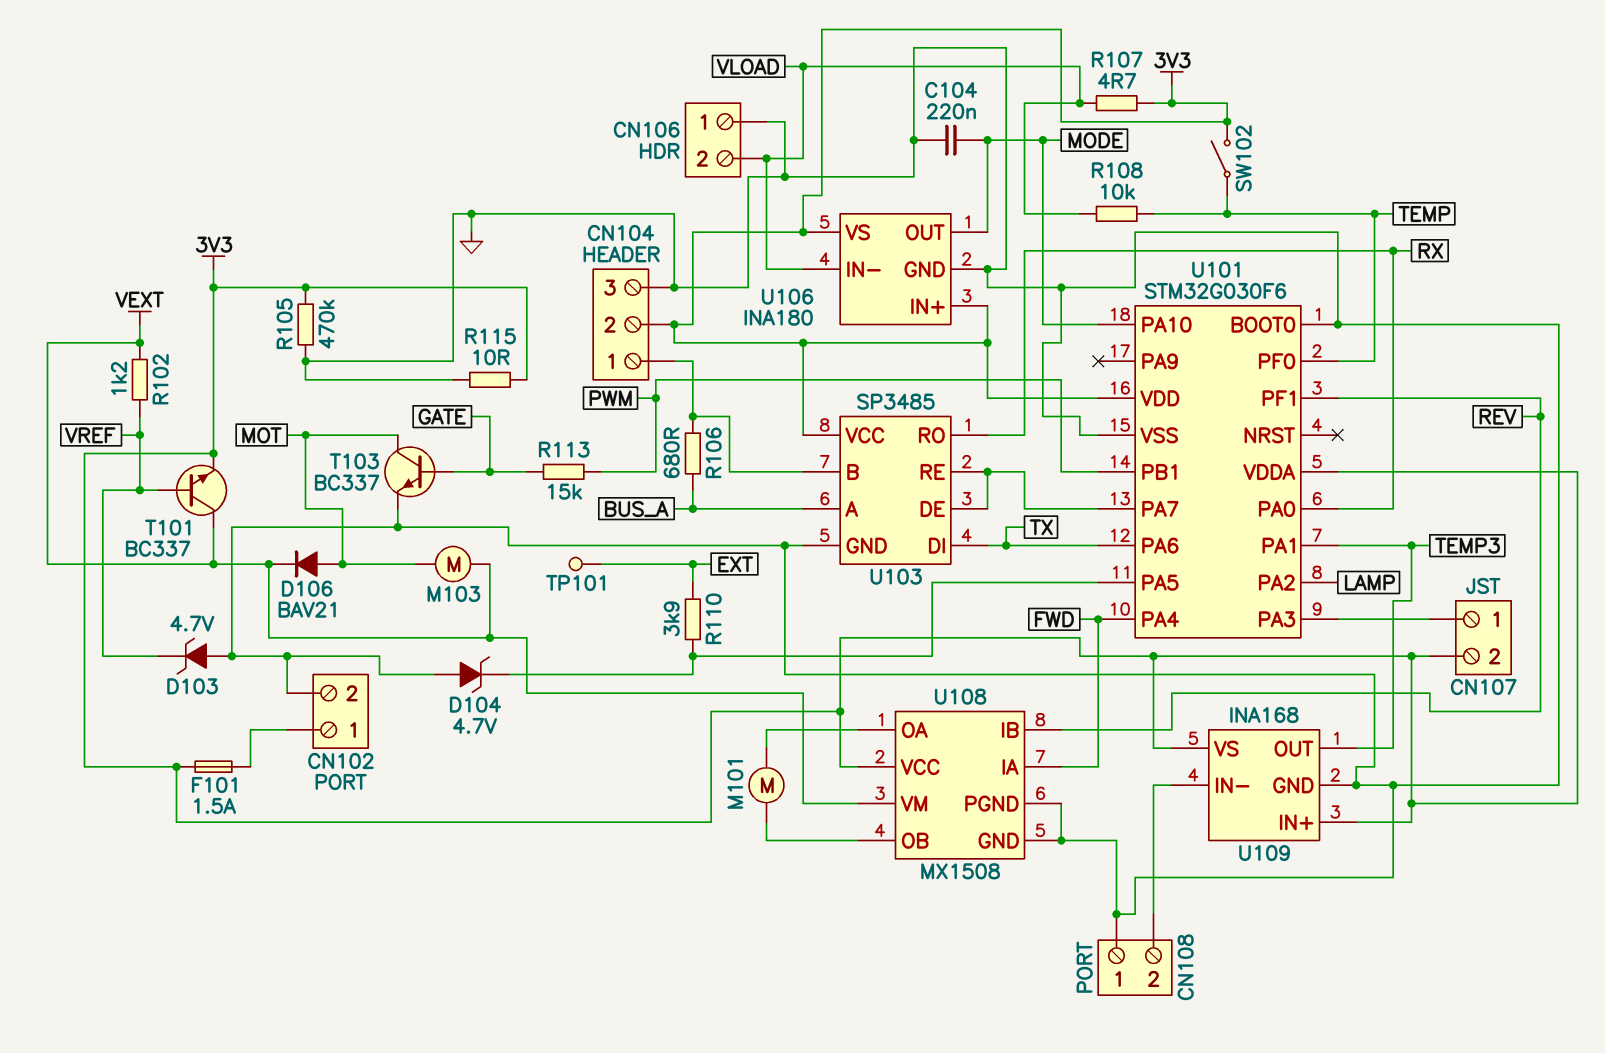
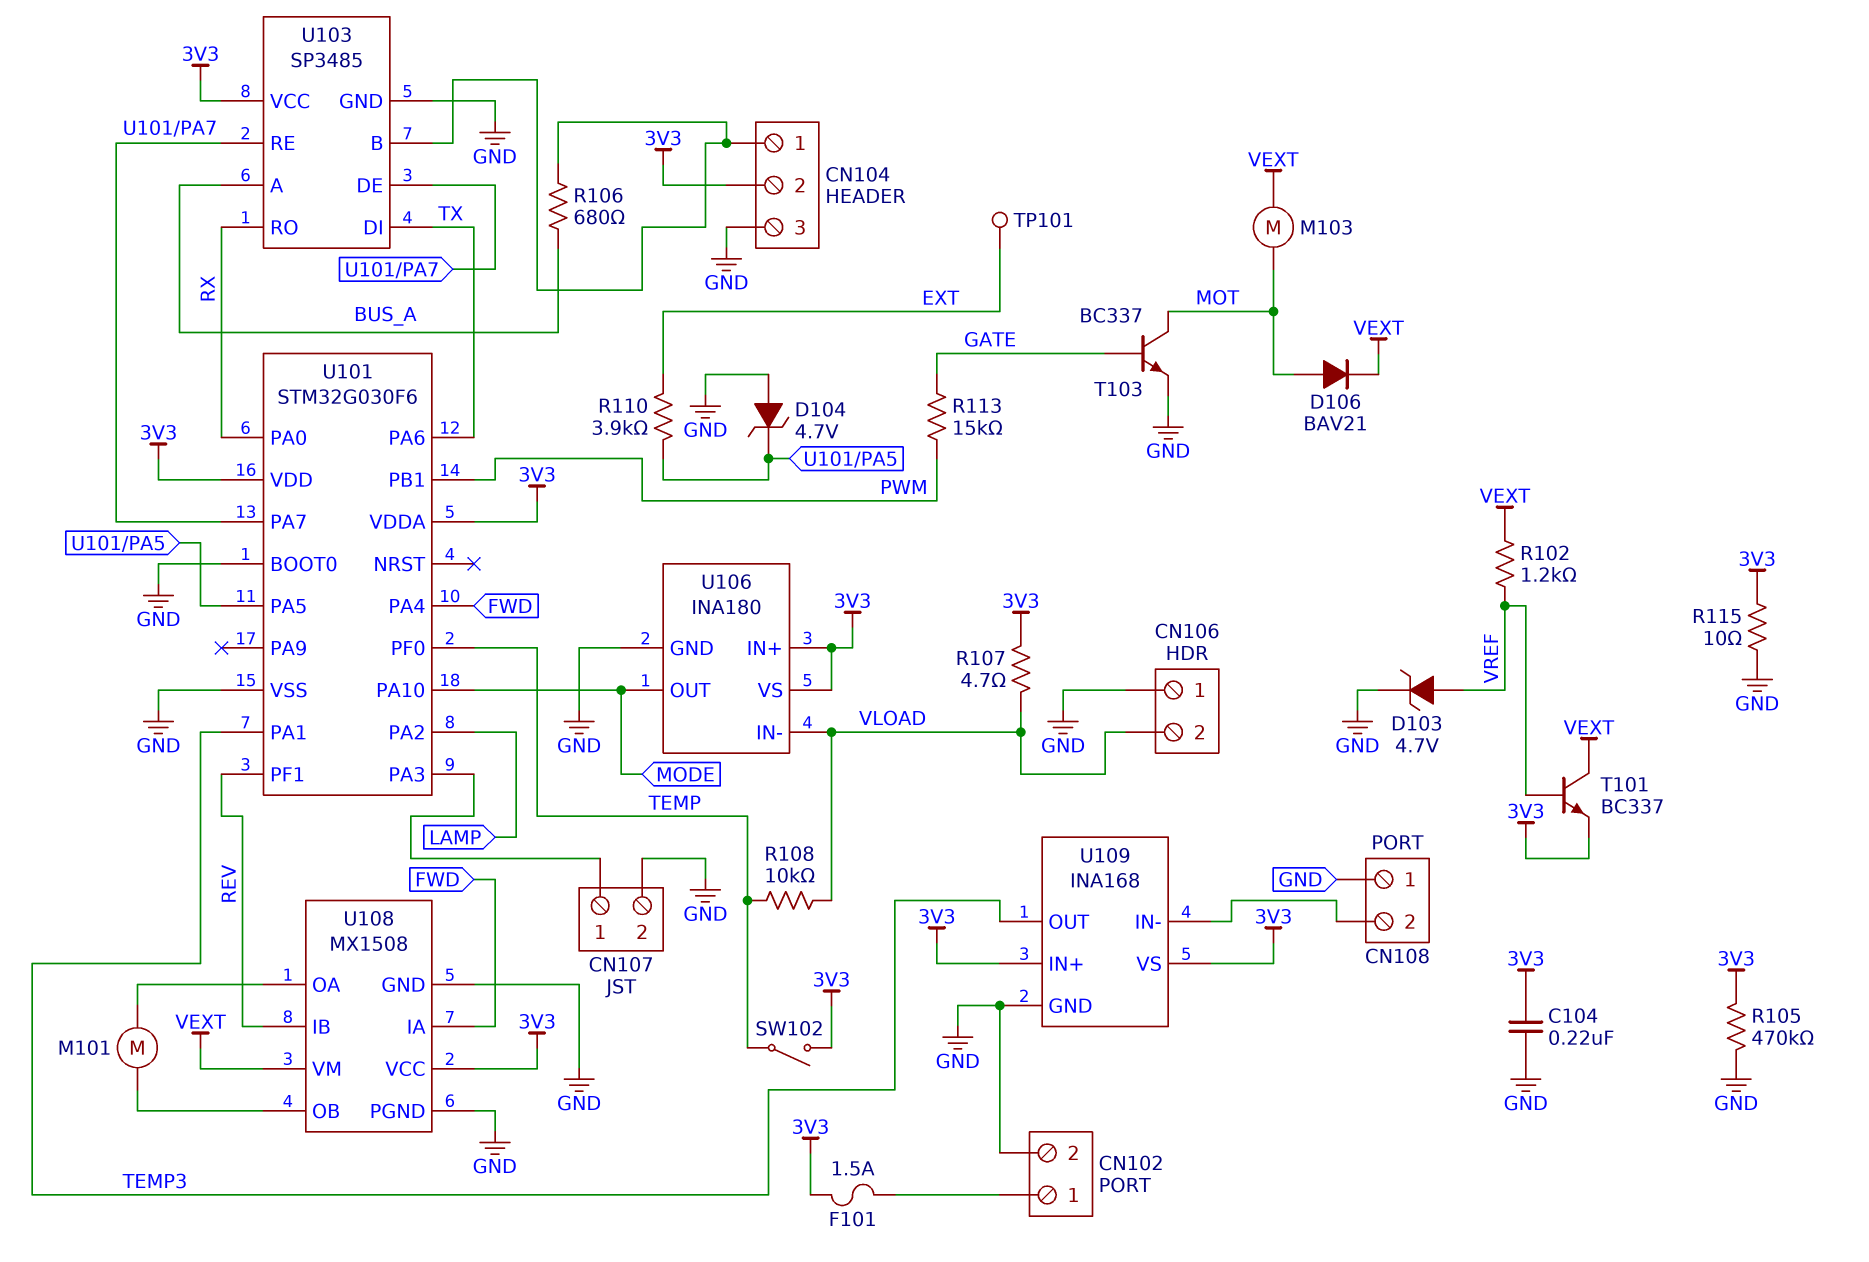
C104: 220nF (GND, MODE) -> 220nF (3V3, GND)
CN107 pin 2: 3V3 -> GND
D103: zener 4.7V (A GND, K VREF) -> zener 4.7V (A VREF, K GND)

